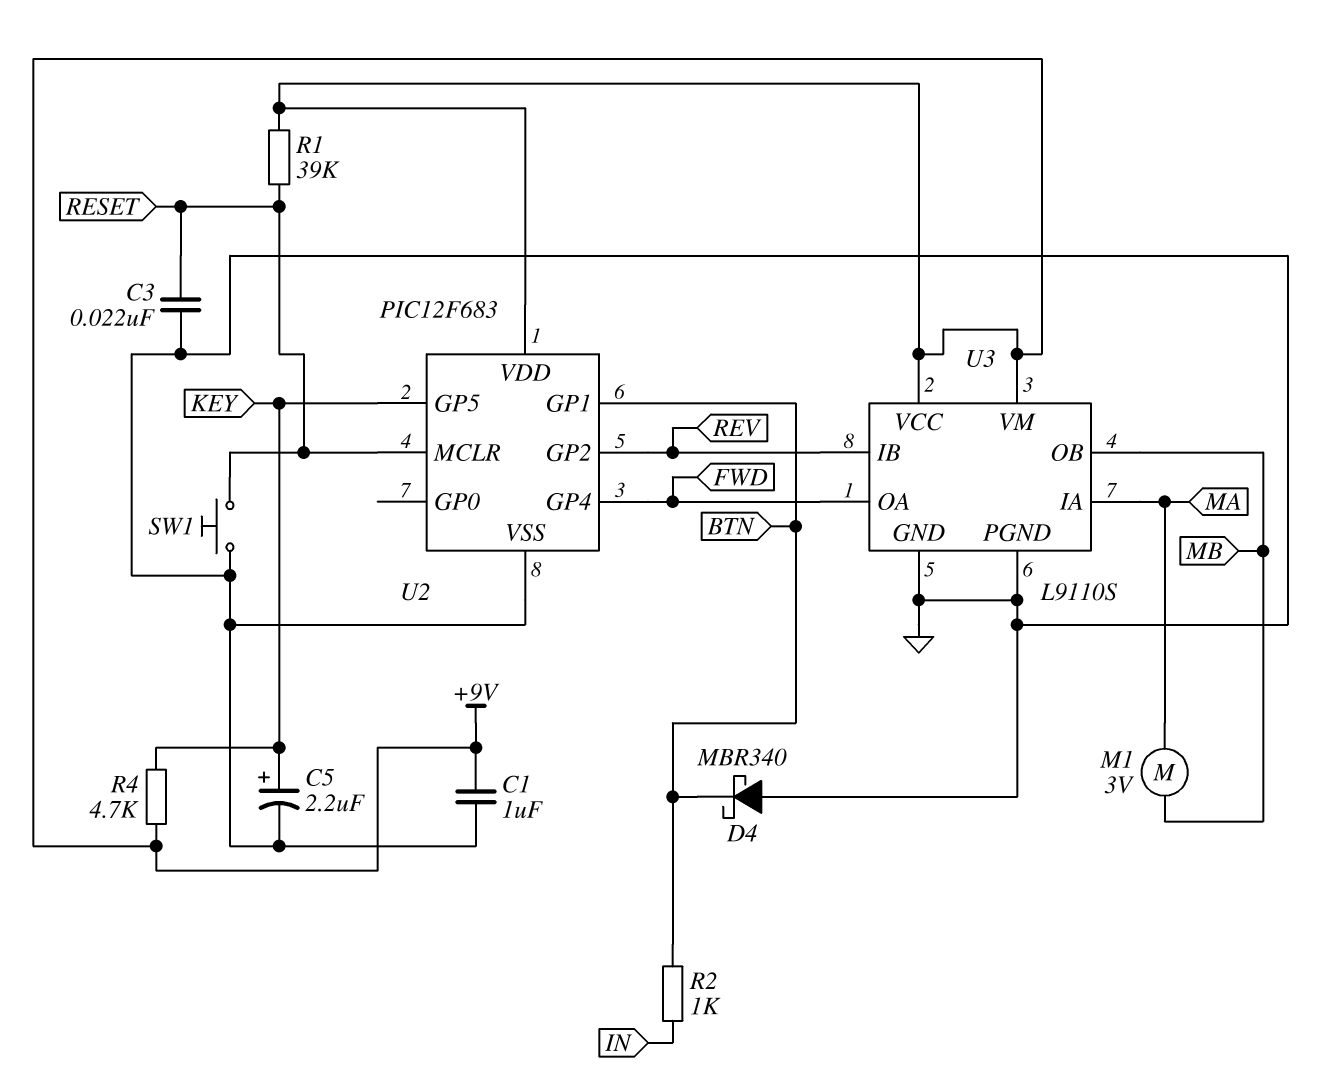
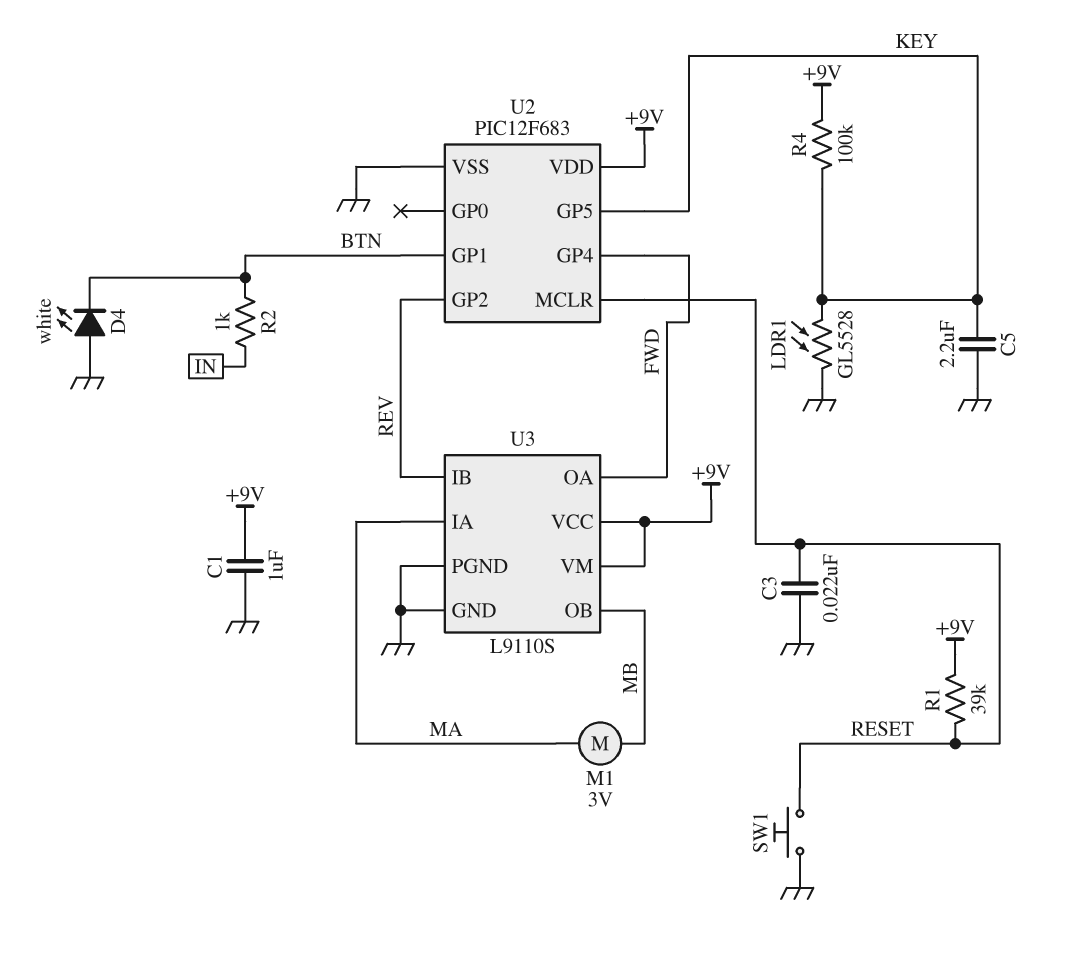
C5: 2.2uF (plus KEY, minus GND) -> 2.2uF (GND, KEY)
D4: schottky MBR340 (A GND, K BTN) -> LED white (A GND, K BTN)
LDR1: none -> GL5528 (GND, KEY)
R4: 4.7k (+9V, KEY) -> 100k (+9V, KEY)

